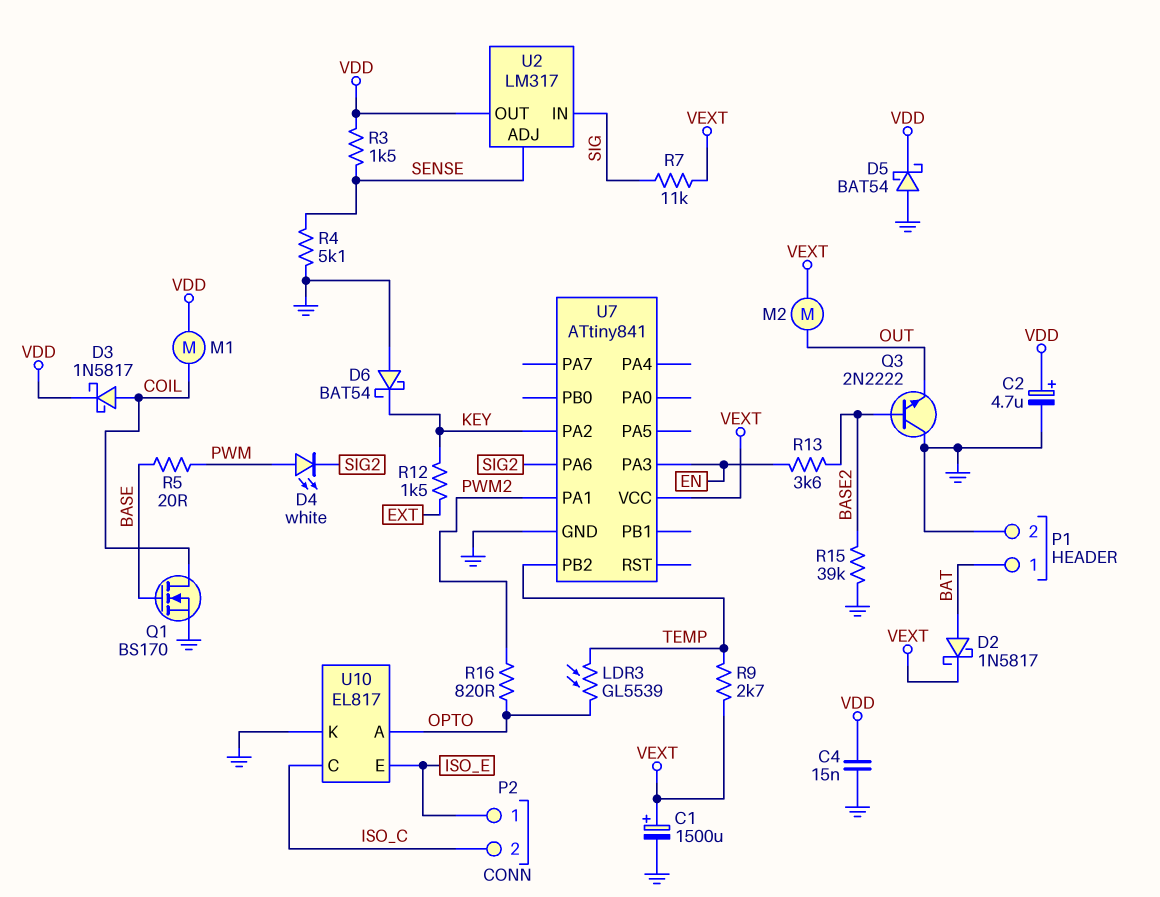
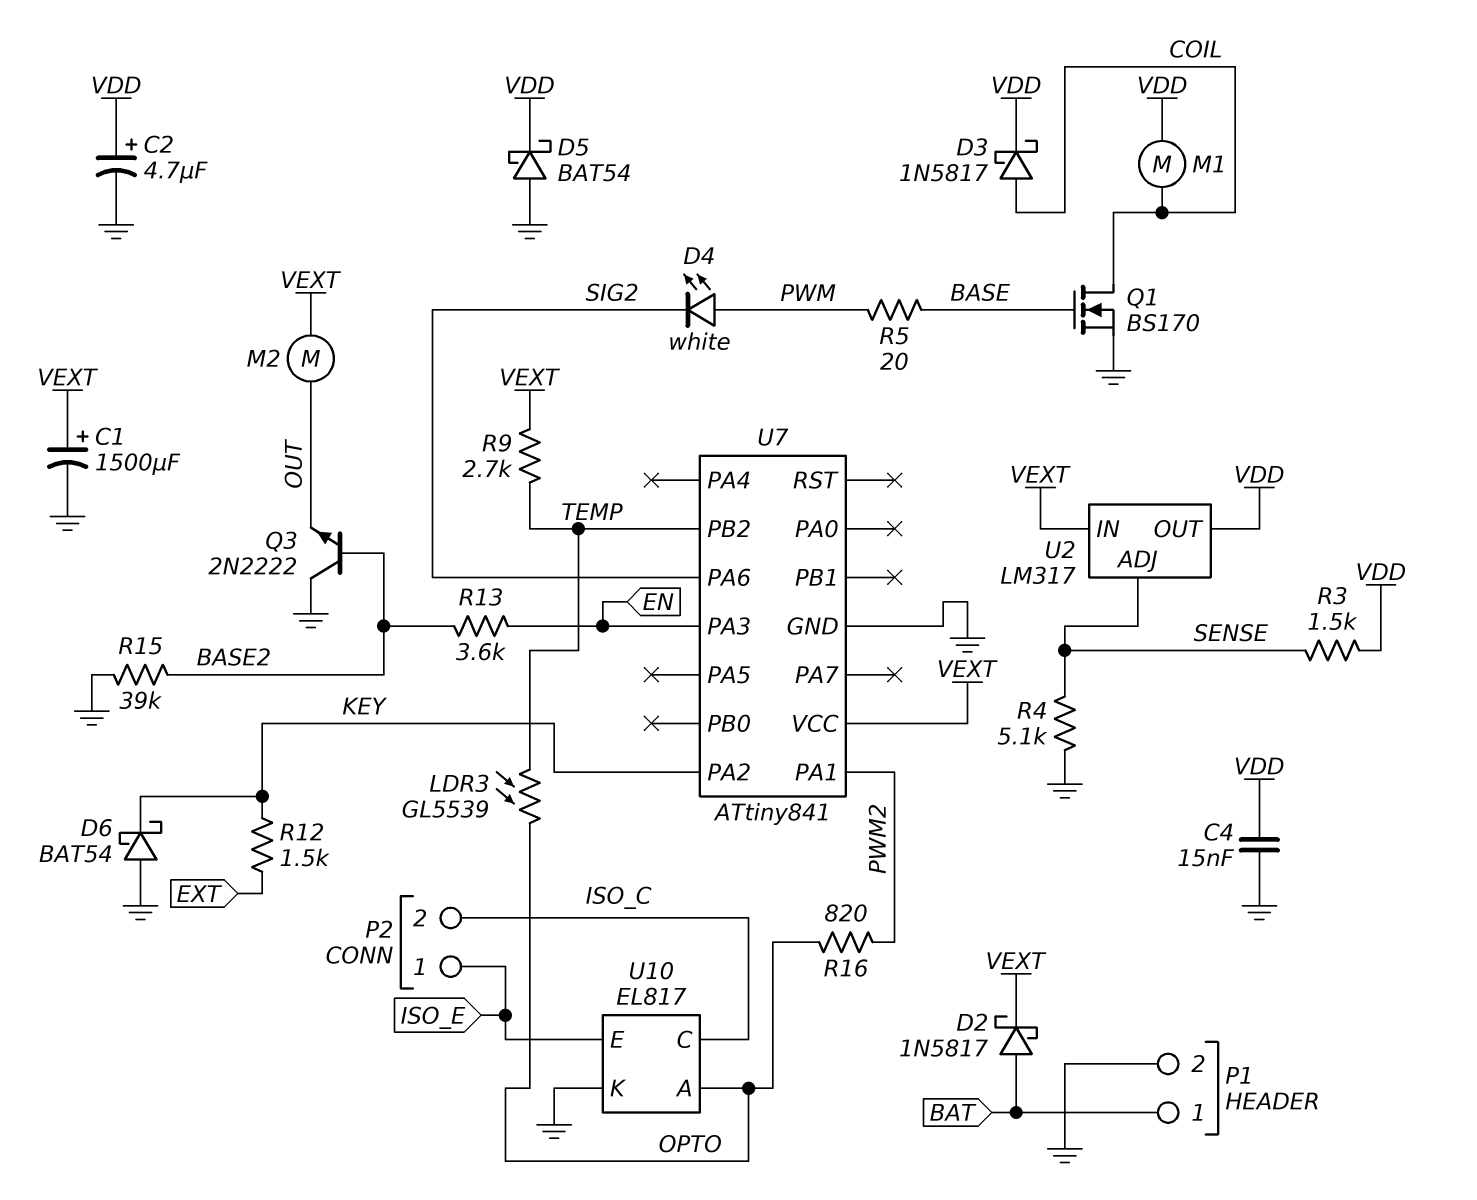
R7: 11k (SIG, VEXT) -> none
U2 pin IN: SIG -> VEXT

